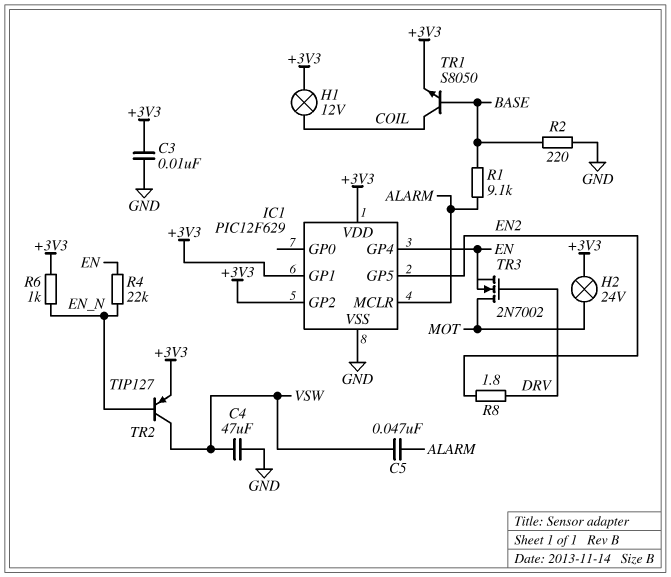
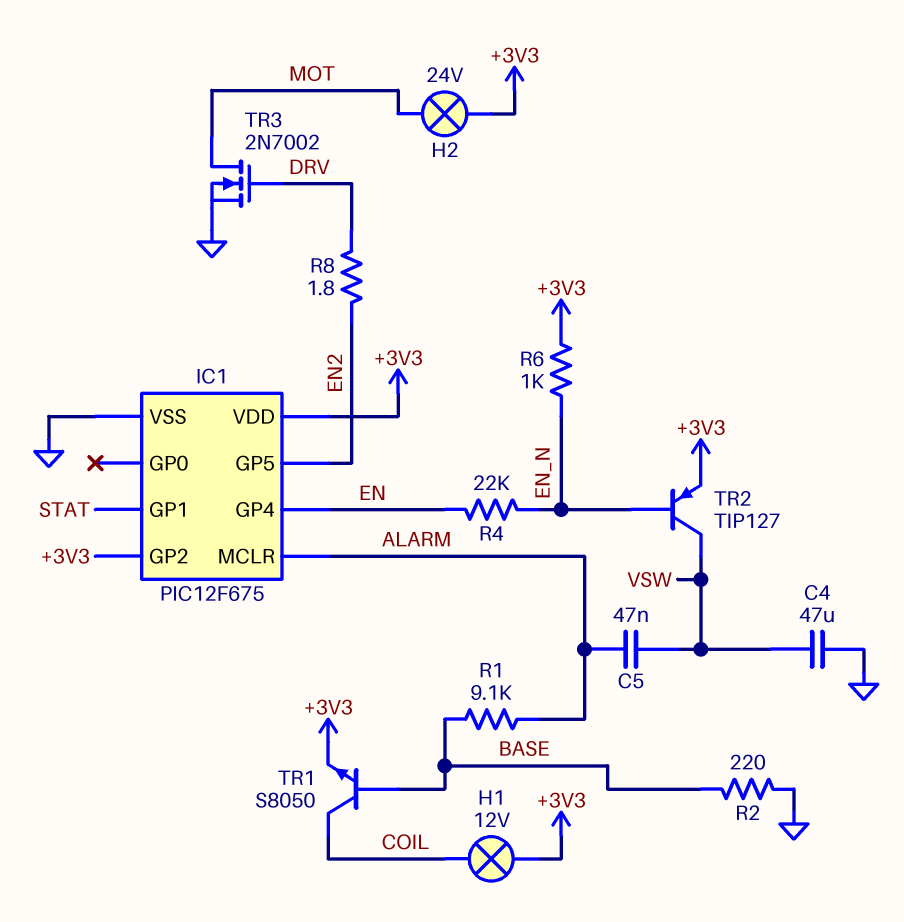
C3: 10nF (+3V3, GND) -> none
IC1: PIC12F629 -> PIC12F675
IC1 pin GP1: +3V3 -> STAT
TR3: NMOS 2N7002 (G DRV, D MOT, S EN) -> NMOS 2N7002 (G DRV, D MOT, S GND)

